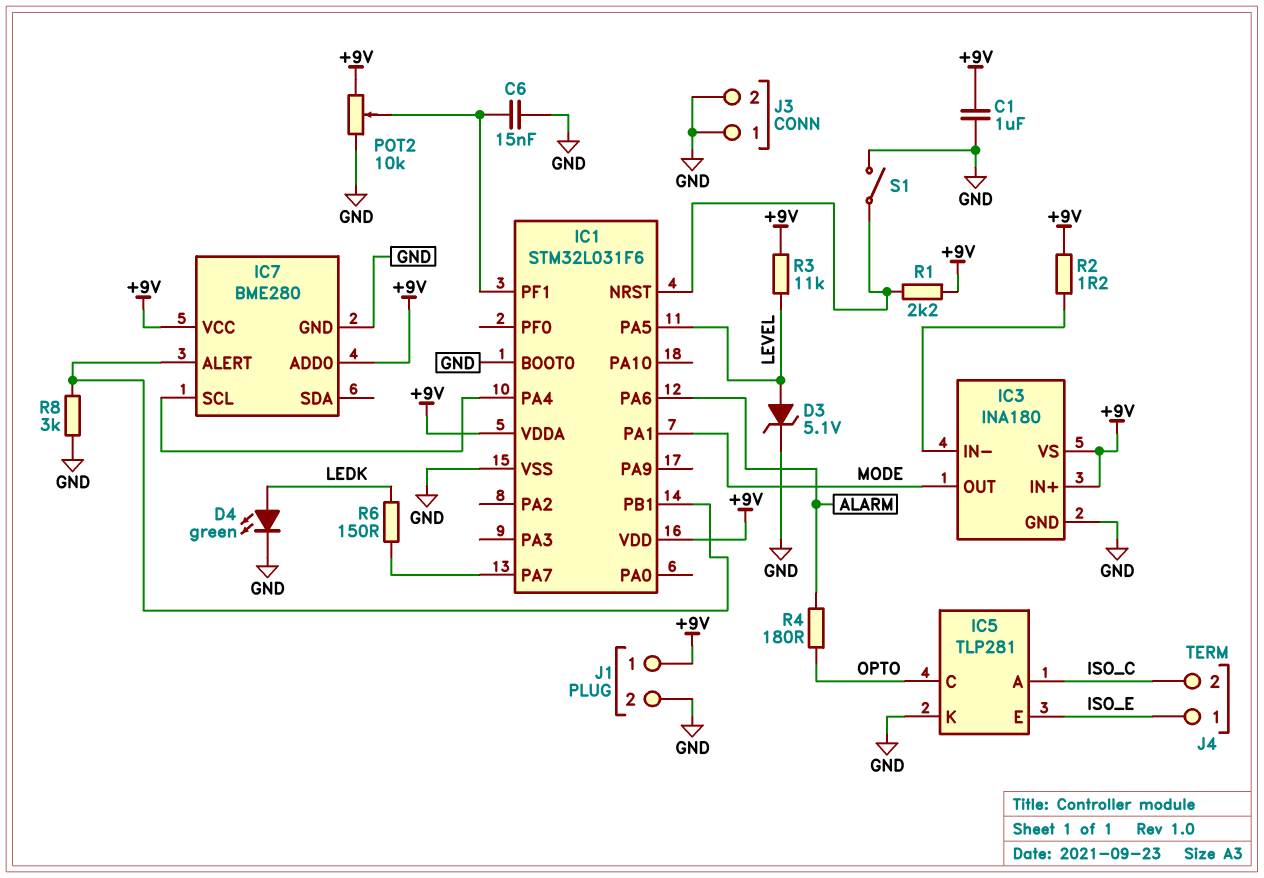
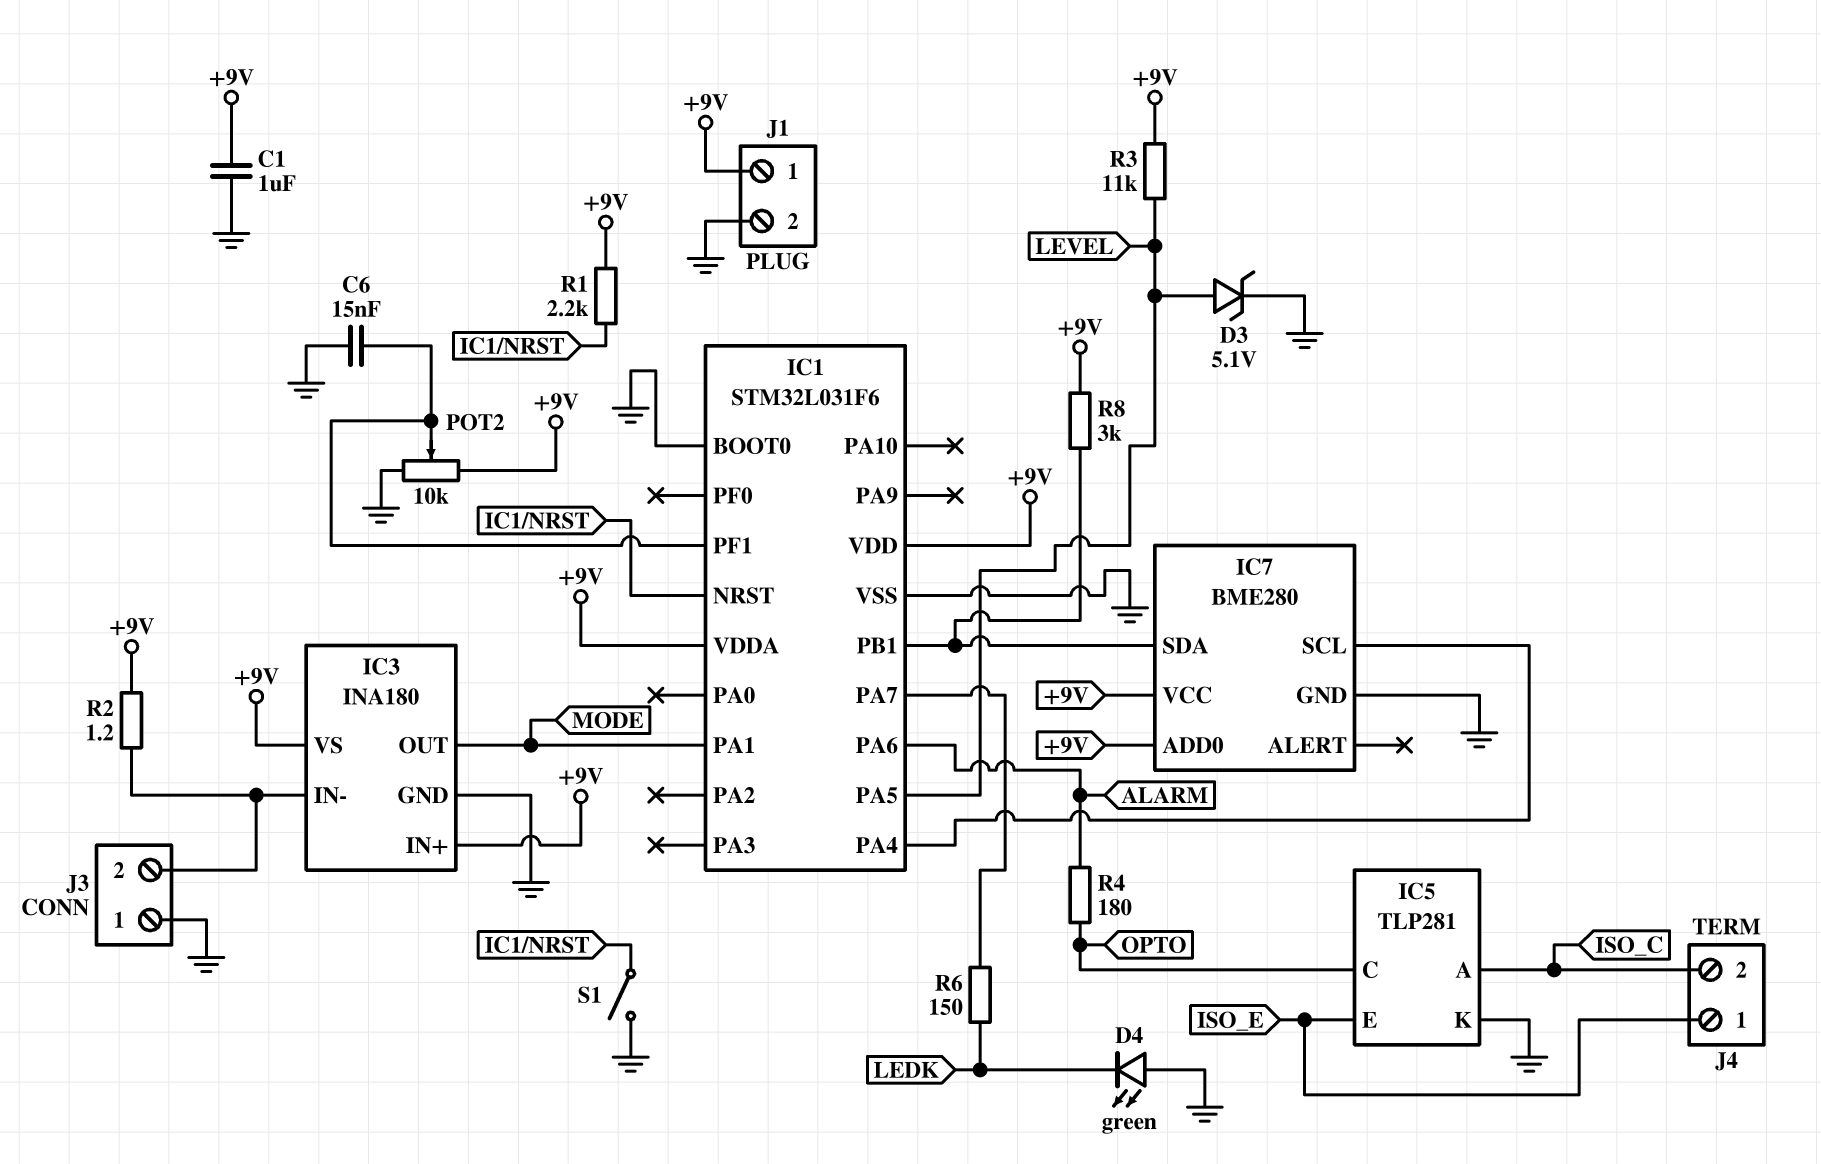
D4: LED green (A LEDK, K GND) -> LED green (A GND, K LEDK)
IC7 pin ALERT: IC1/PB1 -> none
IC7 pin SDA: none -> IC1/PB1
J3 pin 2: GND -> IC3/IN-
R8: 3k (GND, IC1/PB1) -> 3k (+9V, IC1/PB1)

